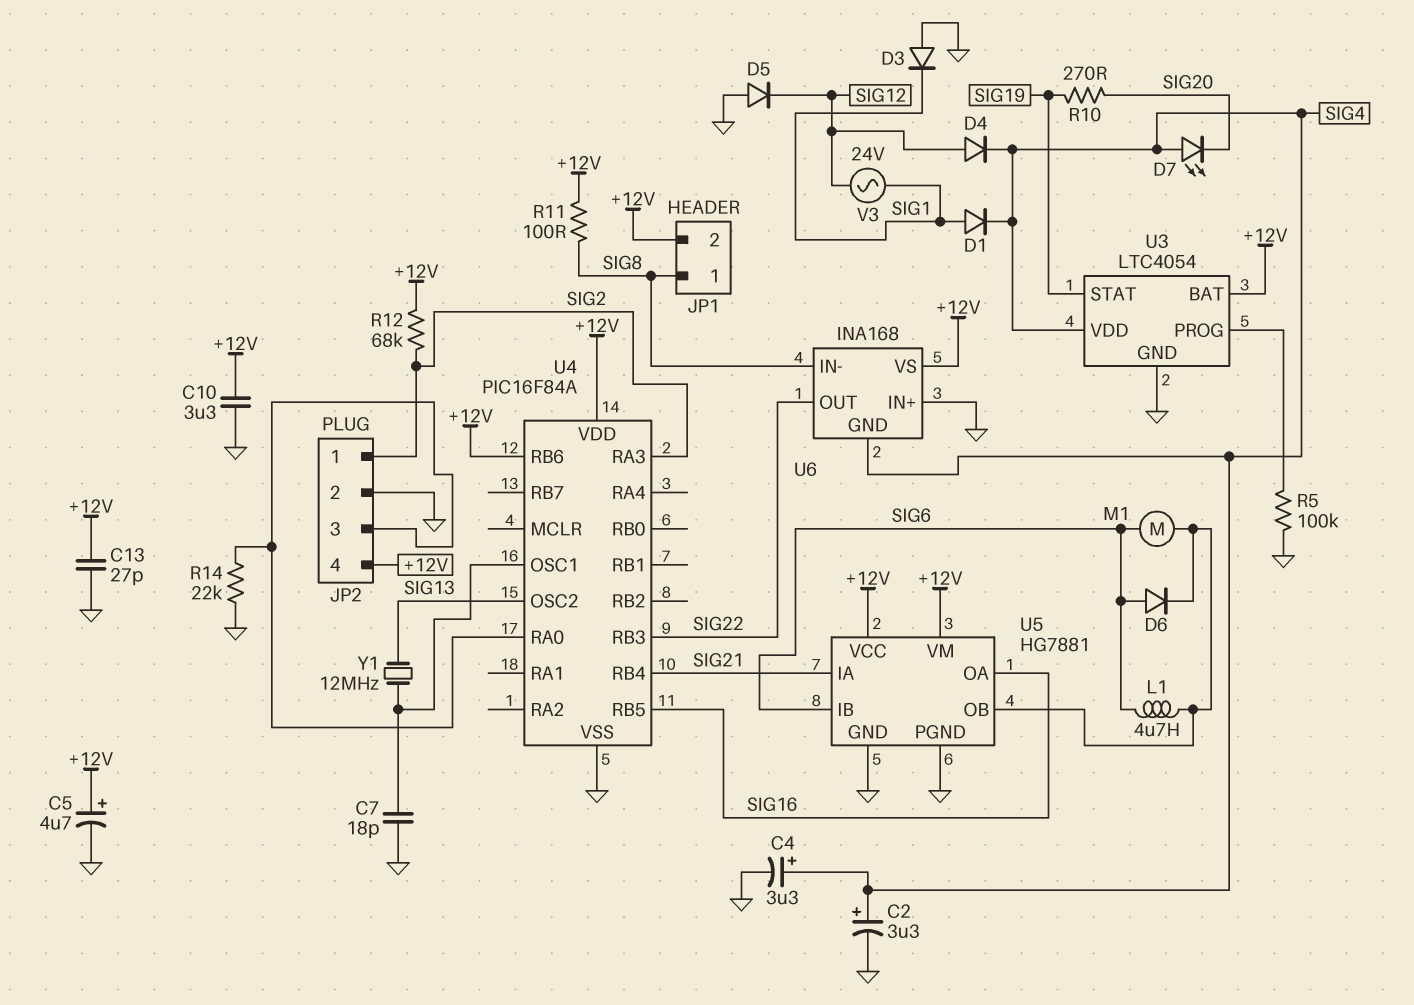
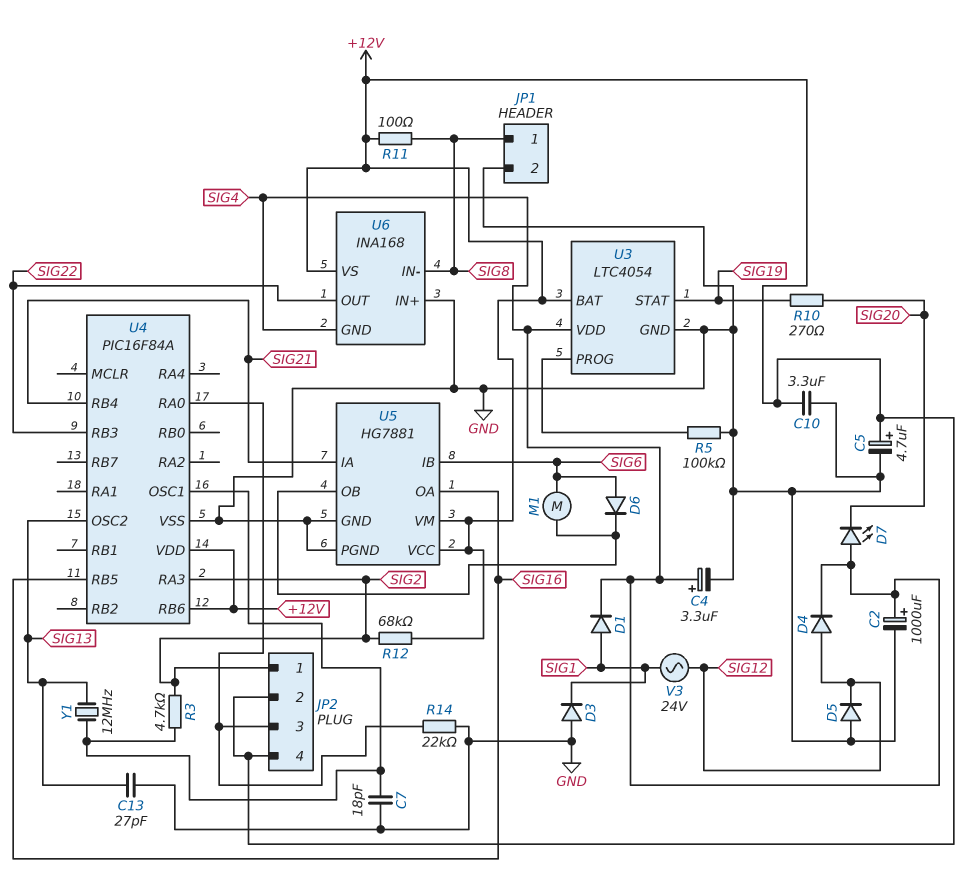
C2: 3.3uF (plus SIG4, minus GND) -> 1000uF (plus SIG4, minus GND)
C13: 27pF (+12V, GND) -> 27pF (GND, SIG13)
JP1 pin 2: +12V -> GND
JP2 pin 2: GND -> +12V
L1: 4.7uH (SIG6, U5/OB) -> none
R3: none -> 4.7k (SIG2, U4/OSC1)

